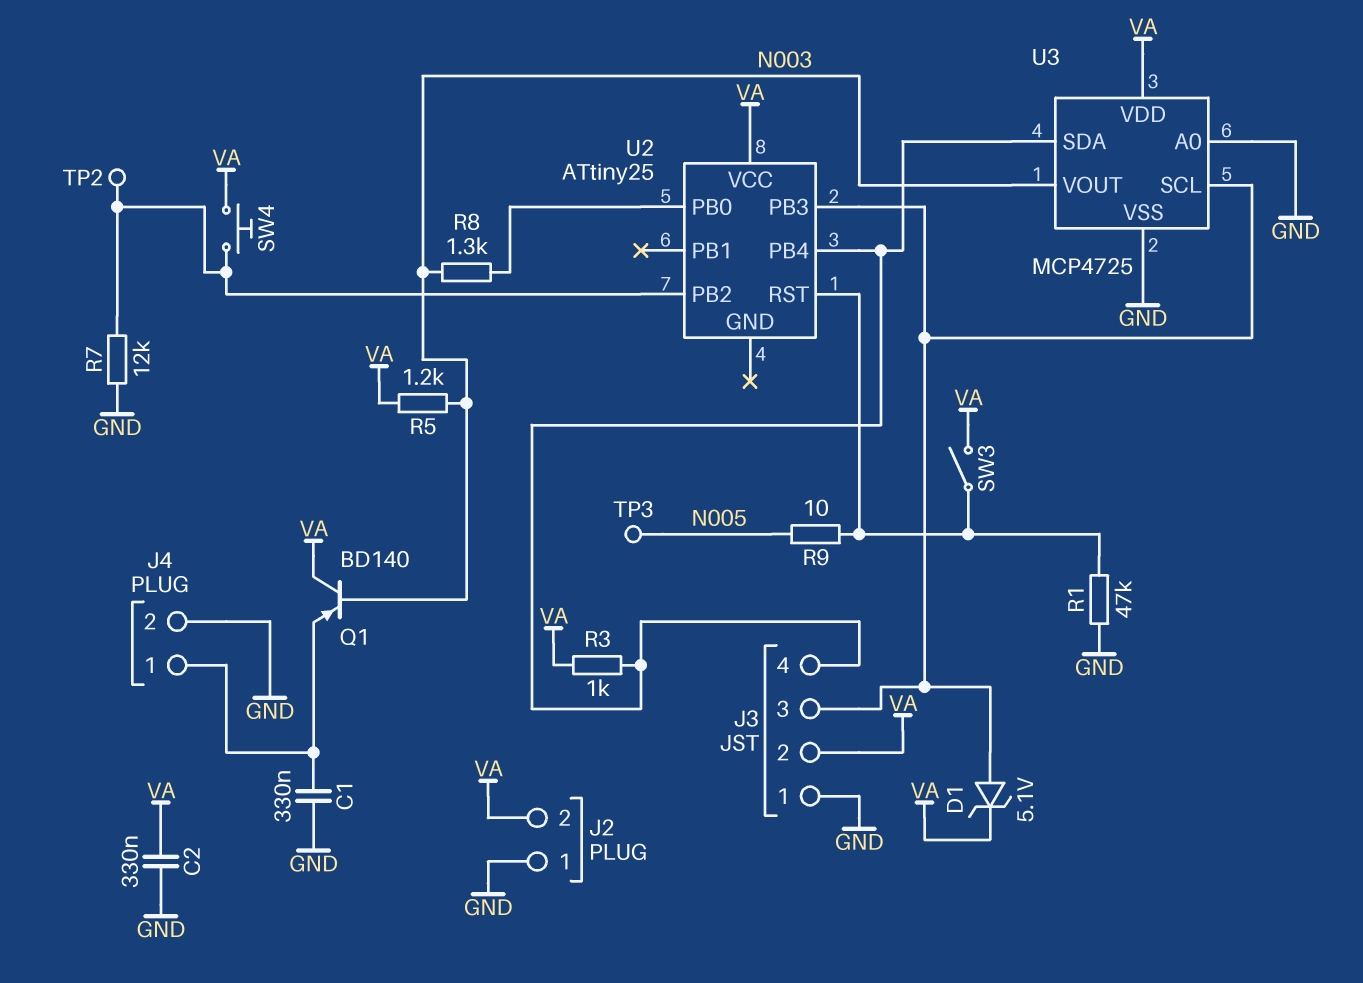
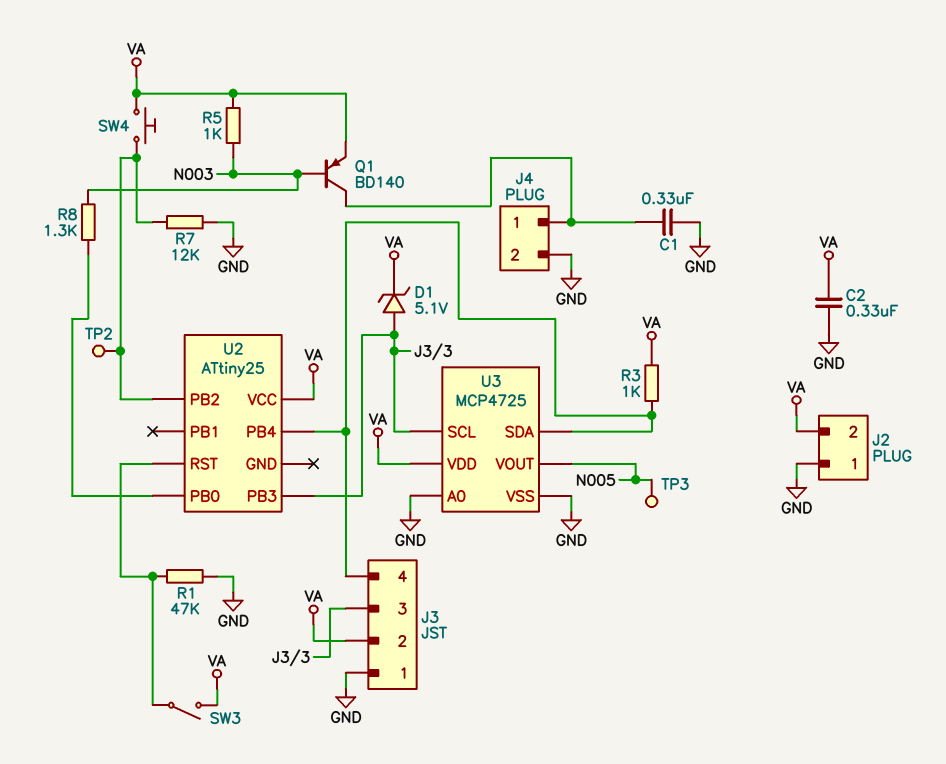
Q1: PNP BD140 (B N003, C VA, E J4/1) -> PNP BD140 (B N003, C J4/1, E VA)
R5: 1.2k (N003, VA) -> 1k (N003, VA)
R9: 10 (N005, U2/RST) -> none
U3 pin VOUT: N003 -> N005

